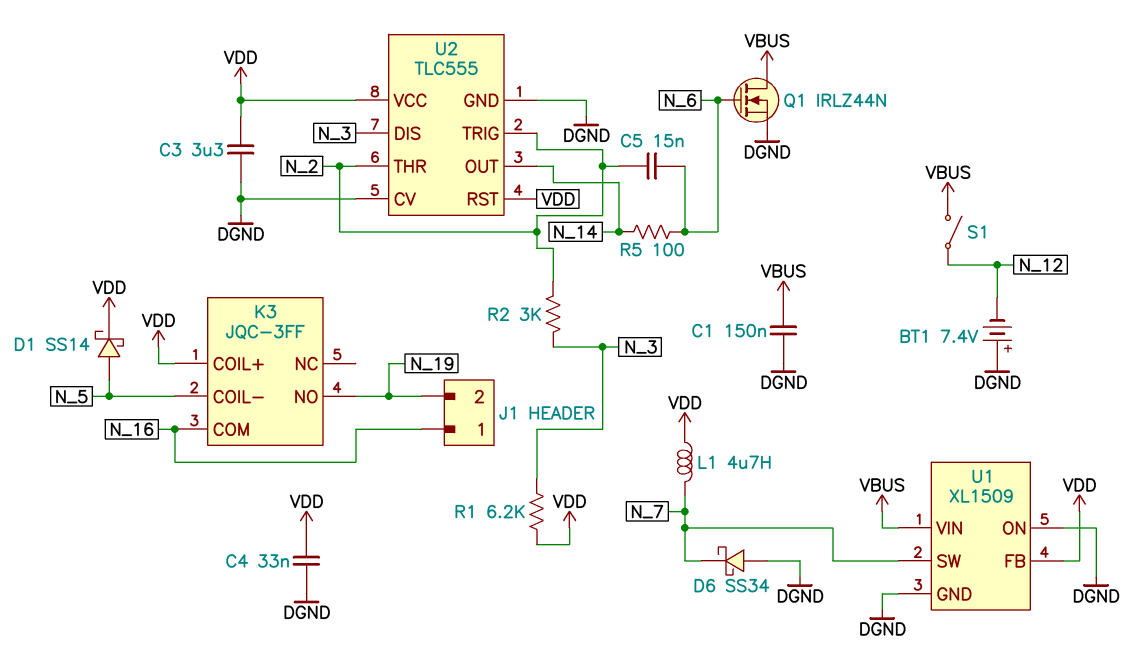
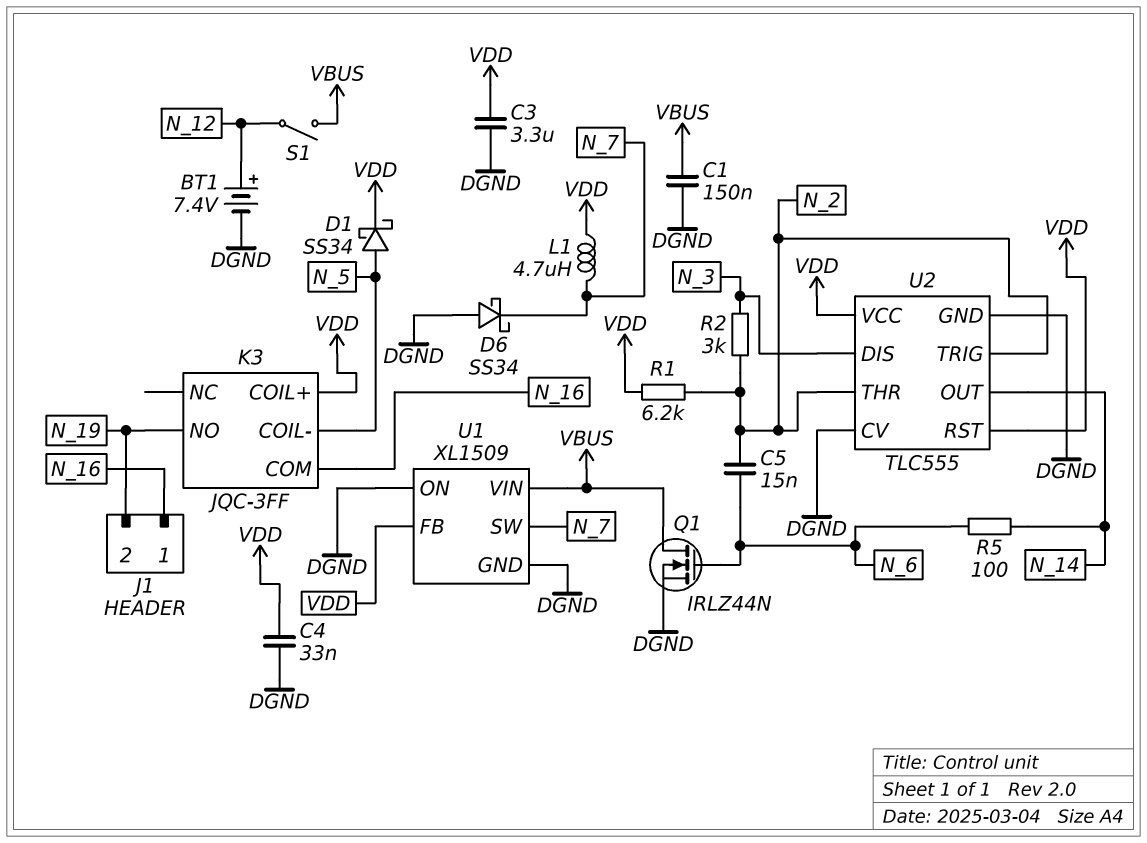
BT1: 7.4V (plus DGND, minus N_12) -> 7.4V (plus N_12, minus DGND)
D1: schottky SS14 (A N_5, K VDD) -> schottky SS34 (A N_5, K VDD)
R1: 6.2k (N_3, VDD) -> 6.2k (N_2, VDD)

